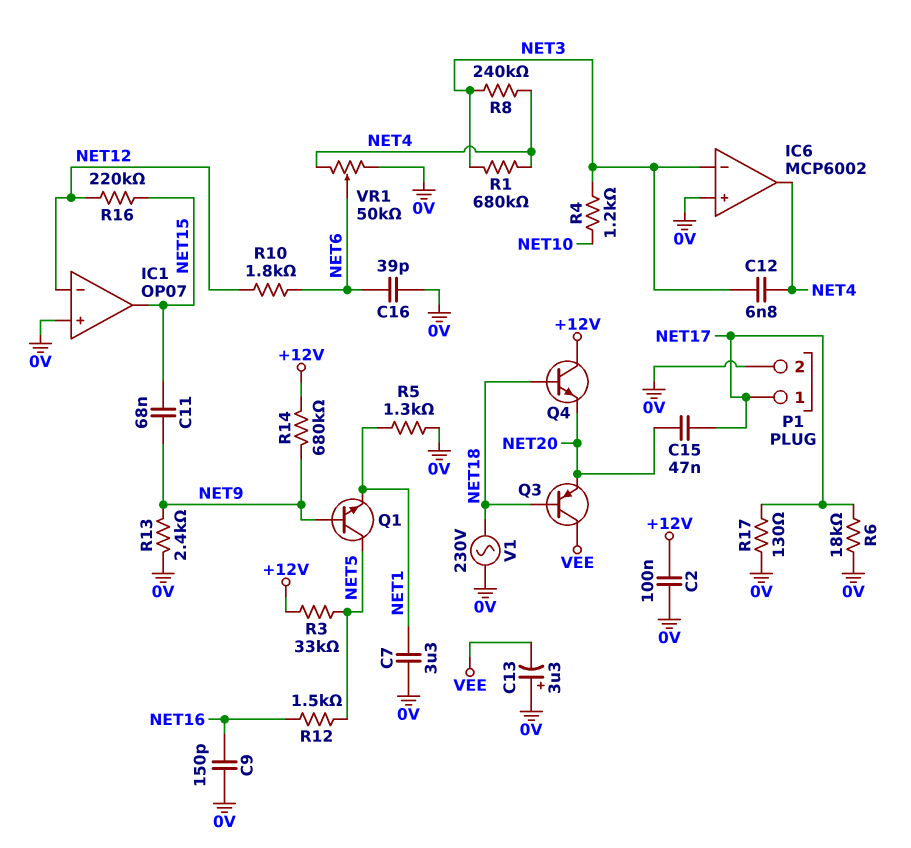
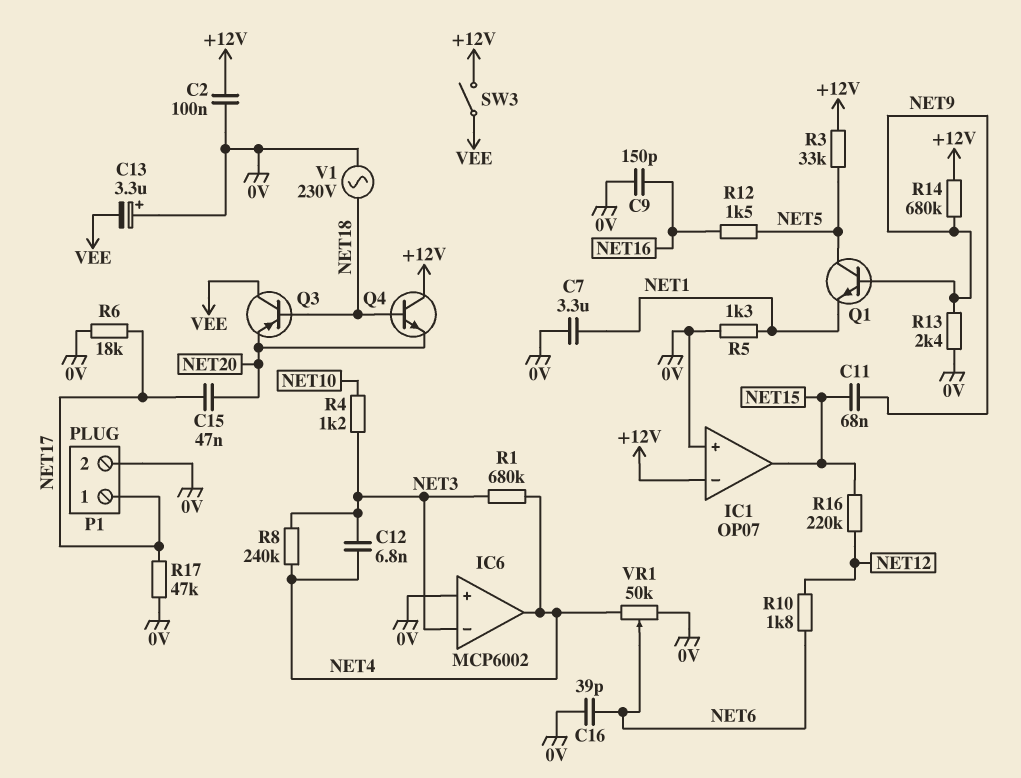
IC1 pin in-: NET12 -> +12V
R17: 130 (0V, NET17) -> 47k (0V, NET17)
SW3: none -> switch (+12V, VEE)

